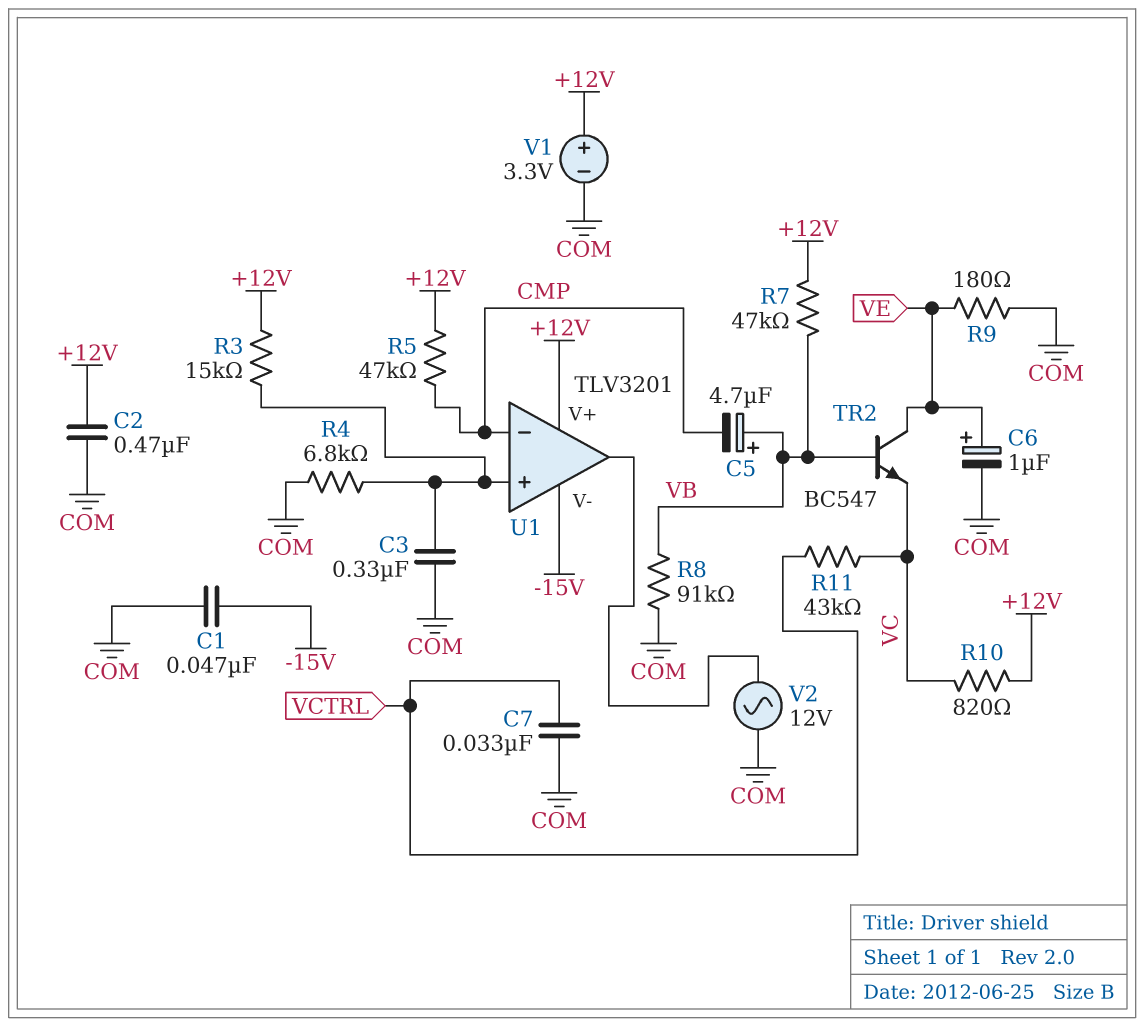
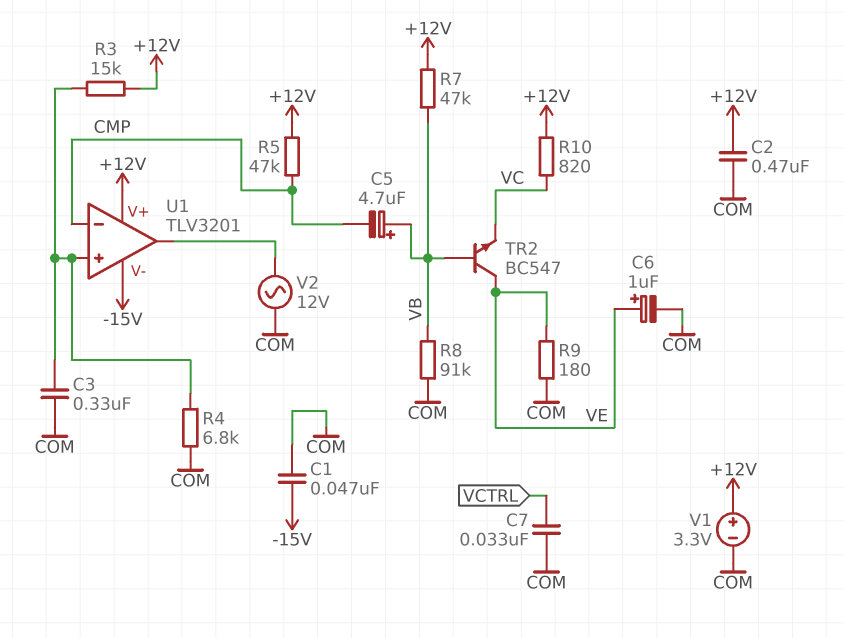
R11: 43k (VC, VCTRL) -> none

